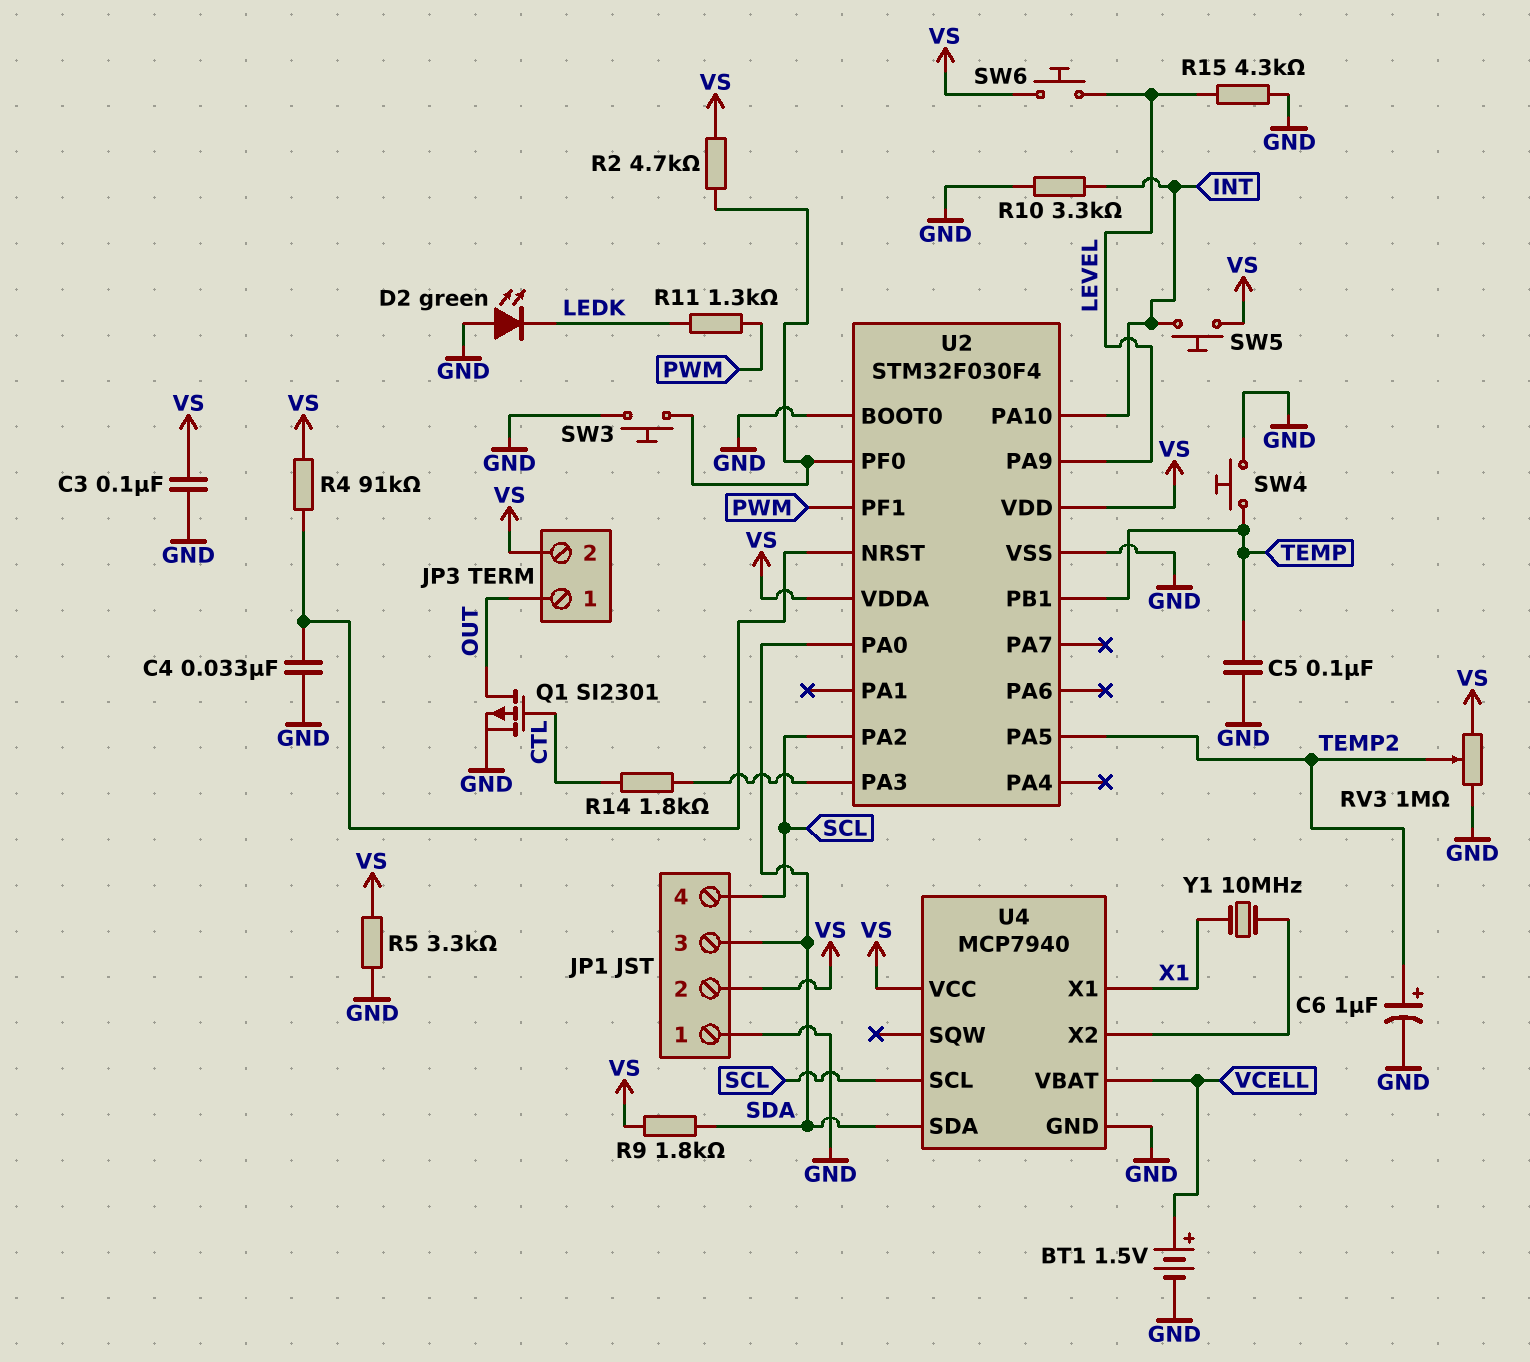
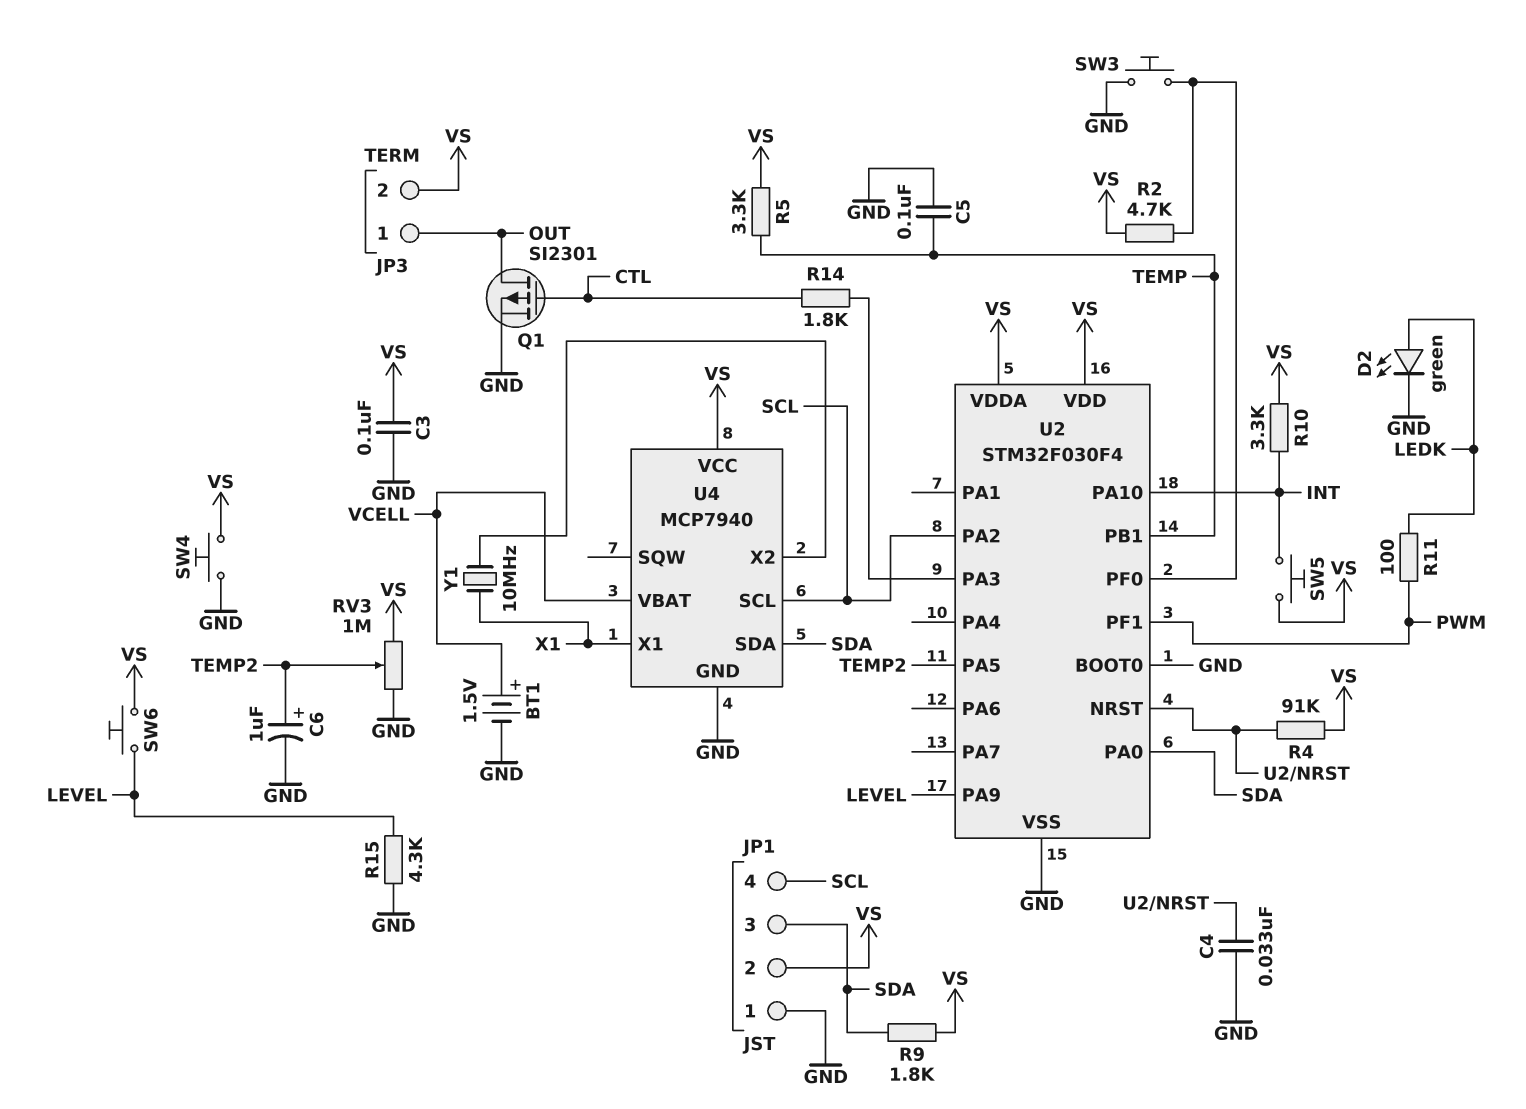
D2: LED green (A GND, K LEDK) -> LED green (A LEDK, K GND)
R5: 3.3k (GND, VS) -> 3.3k (TEMP, VS)
R10: 3.3k (GND, INT) -> 3.3k (INT, VS)
R11: 1.3k (LEDK, PWM) -> 100 (LEDK, PWM)
SW4: button (GND, TEMP) -> button (GND, VS)

